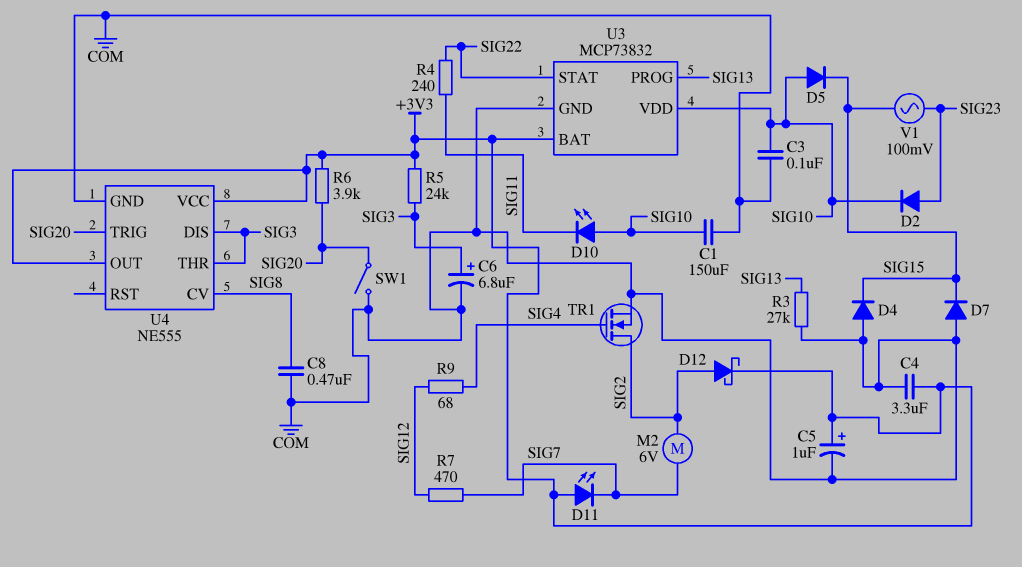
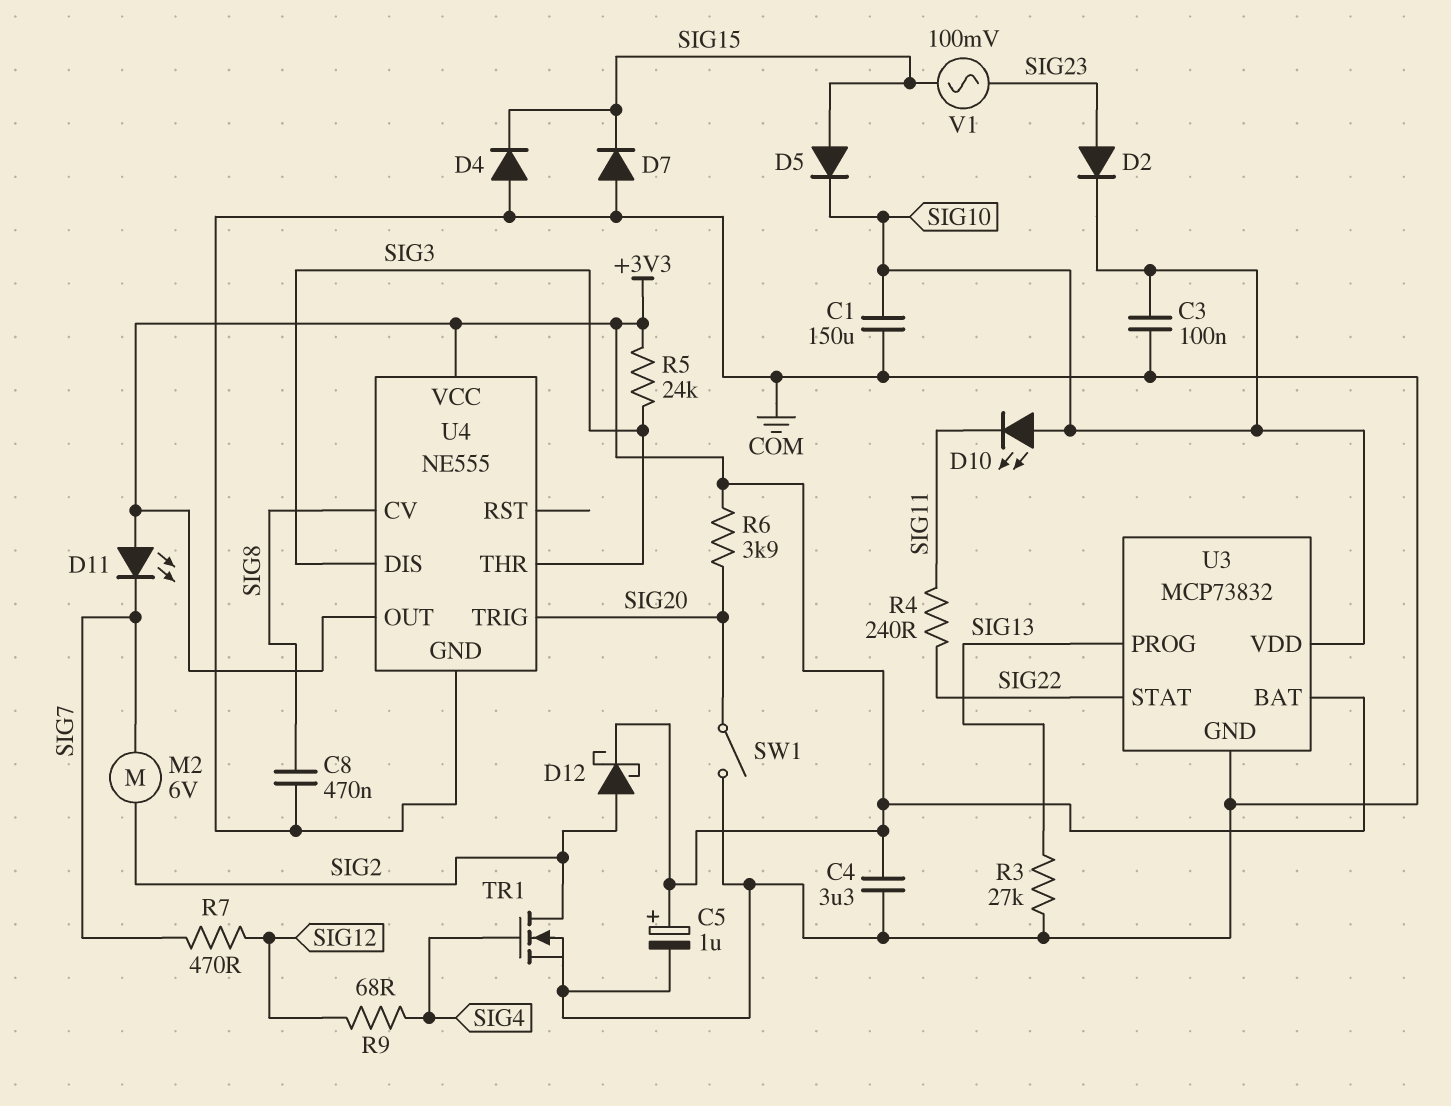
C6: 6.8uF (plus SIG3, minus COM) -> none
D5: diode (A SIG10, K SIG15) -> diode (A SIG15, K SIG10)

